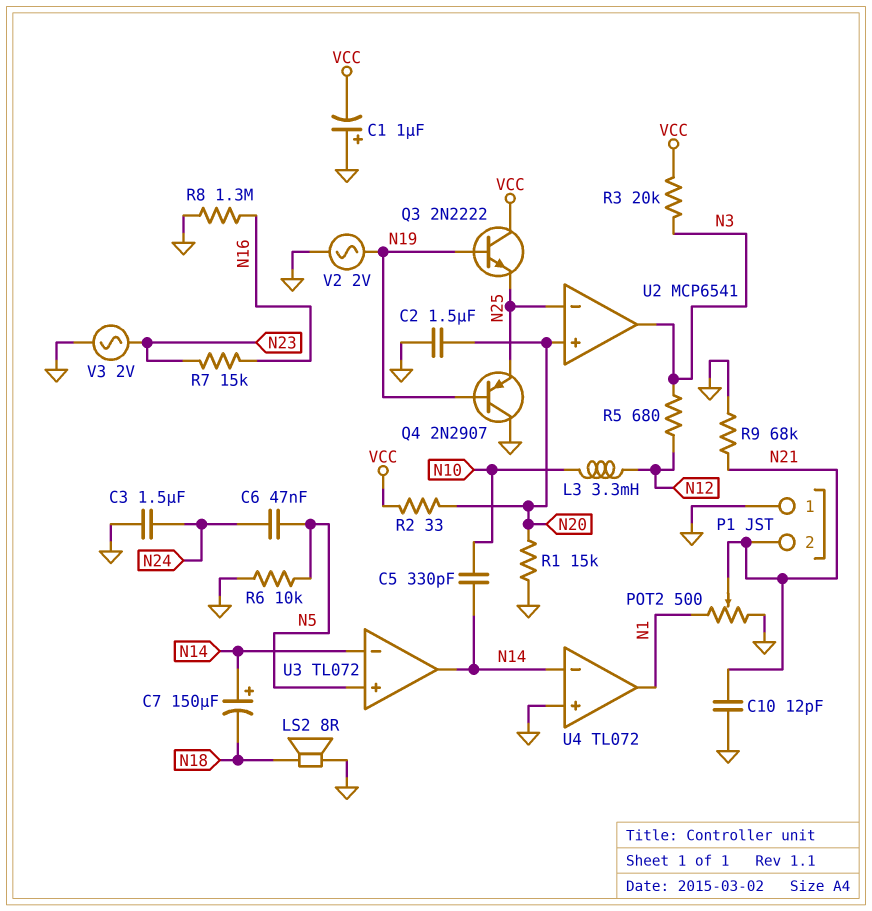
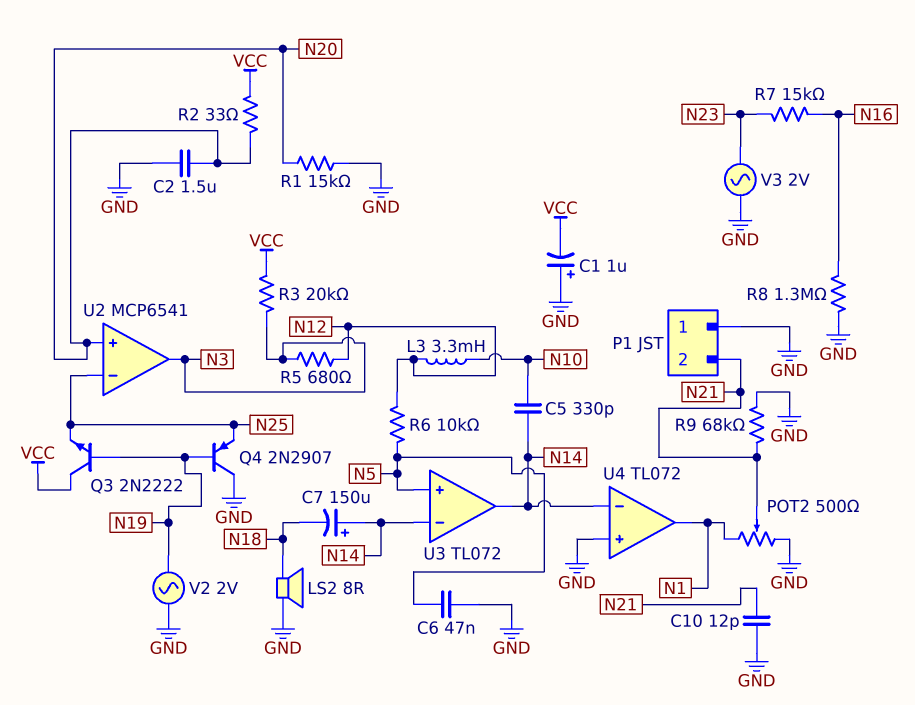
C3: 1.5uF (GND, N24) -> none
C6: 47nF (N5, N24) -> 47nF (GND, N5)
R6: 10k (GND, N5) -> 10k (N5, N12)

